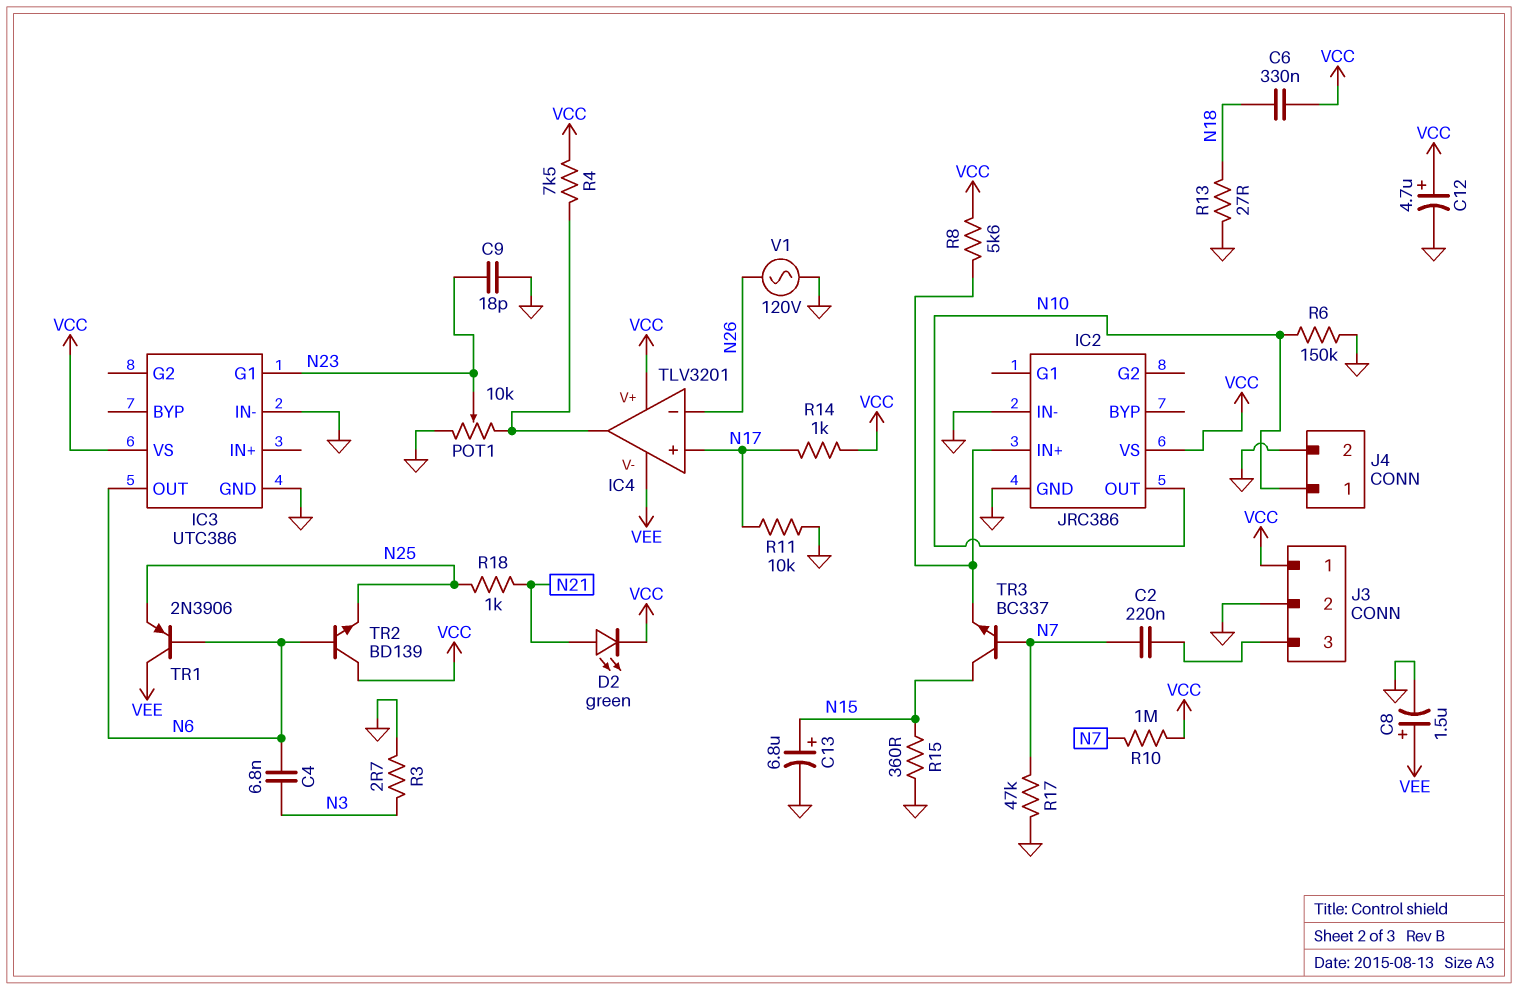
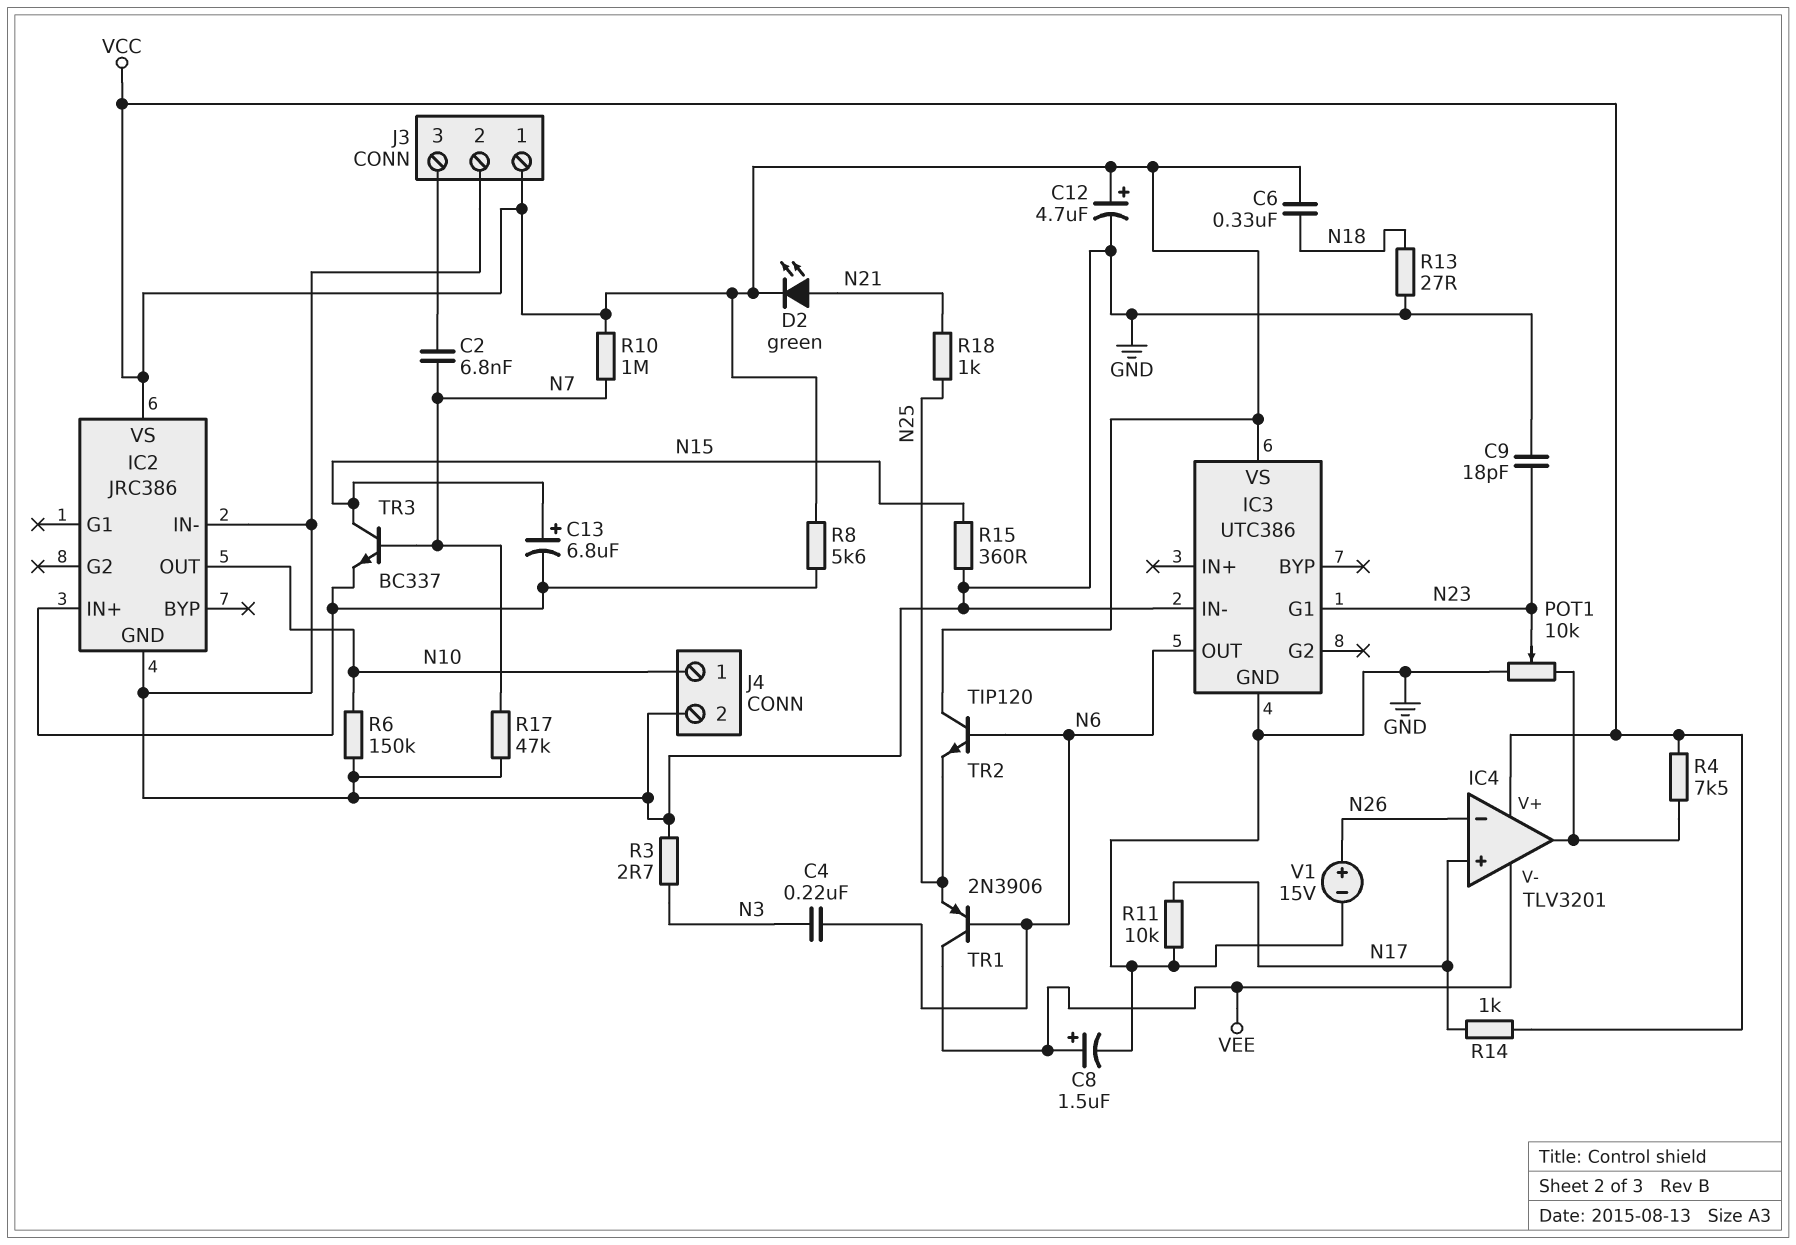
C2: 220nF (J3/3, N7) -> 6.8nF (J3/3, N7)
C4: 6.8nF (N3, N6) -> 220nF (N3, N6)
C13: 6.8uF (plus N15, minus GND) -> 6.8uF (plus N15, minus IC2/IN+)
TR2: NPN BD139 (B N6, C VCC, E N25) -> NPN TIP120 (B N6, C VCC, E N25)
V1: AC 120V (GND, N26) -> 15V (plus N26, minus GND)

